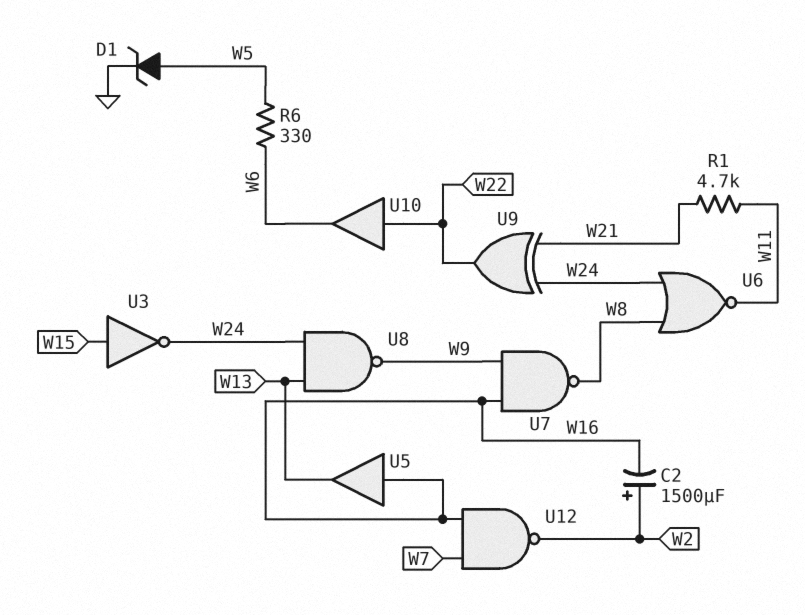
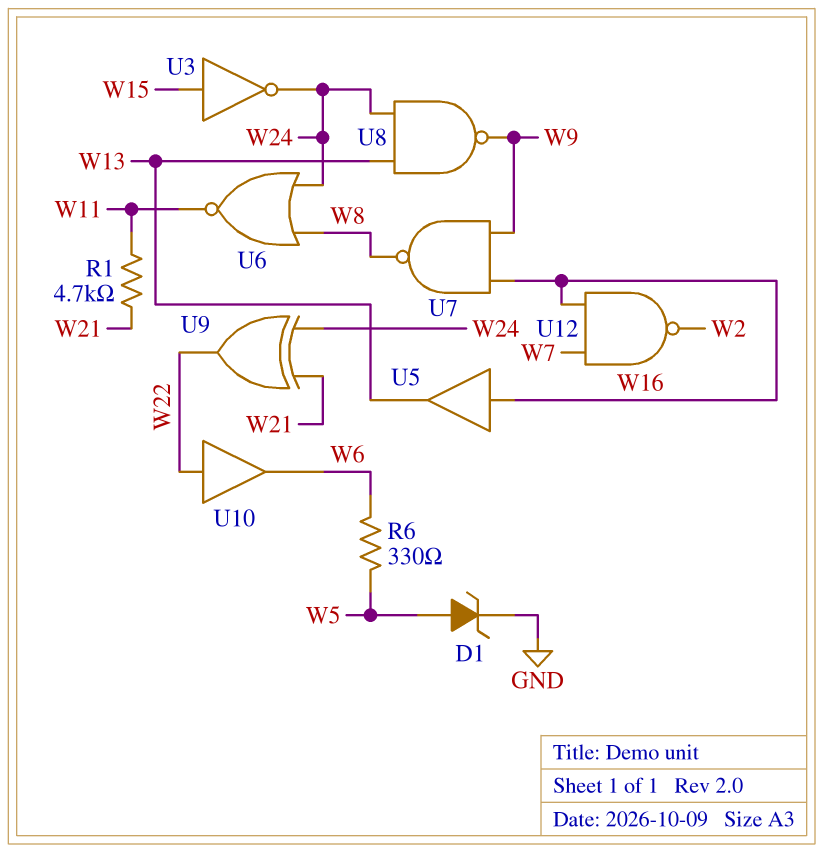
C2: 1500uF (plus W2, minus W16) -> none

